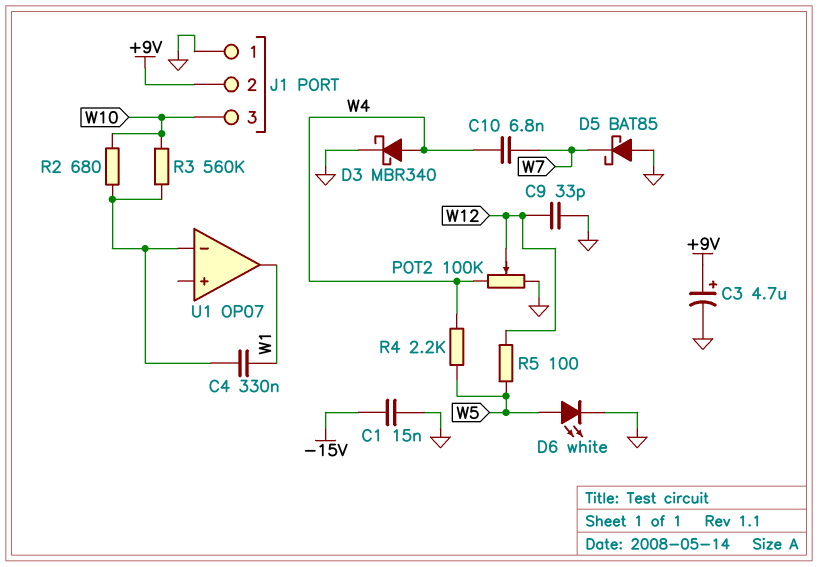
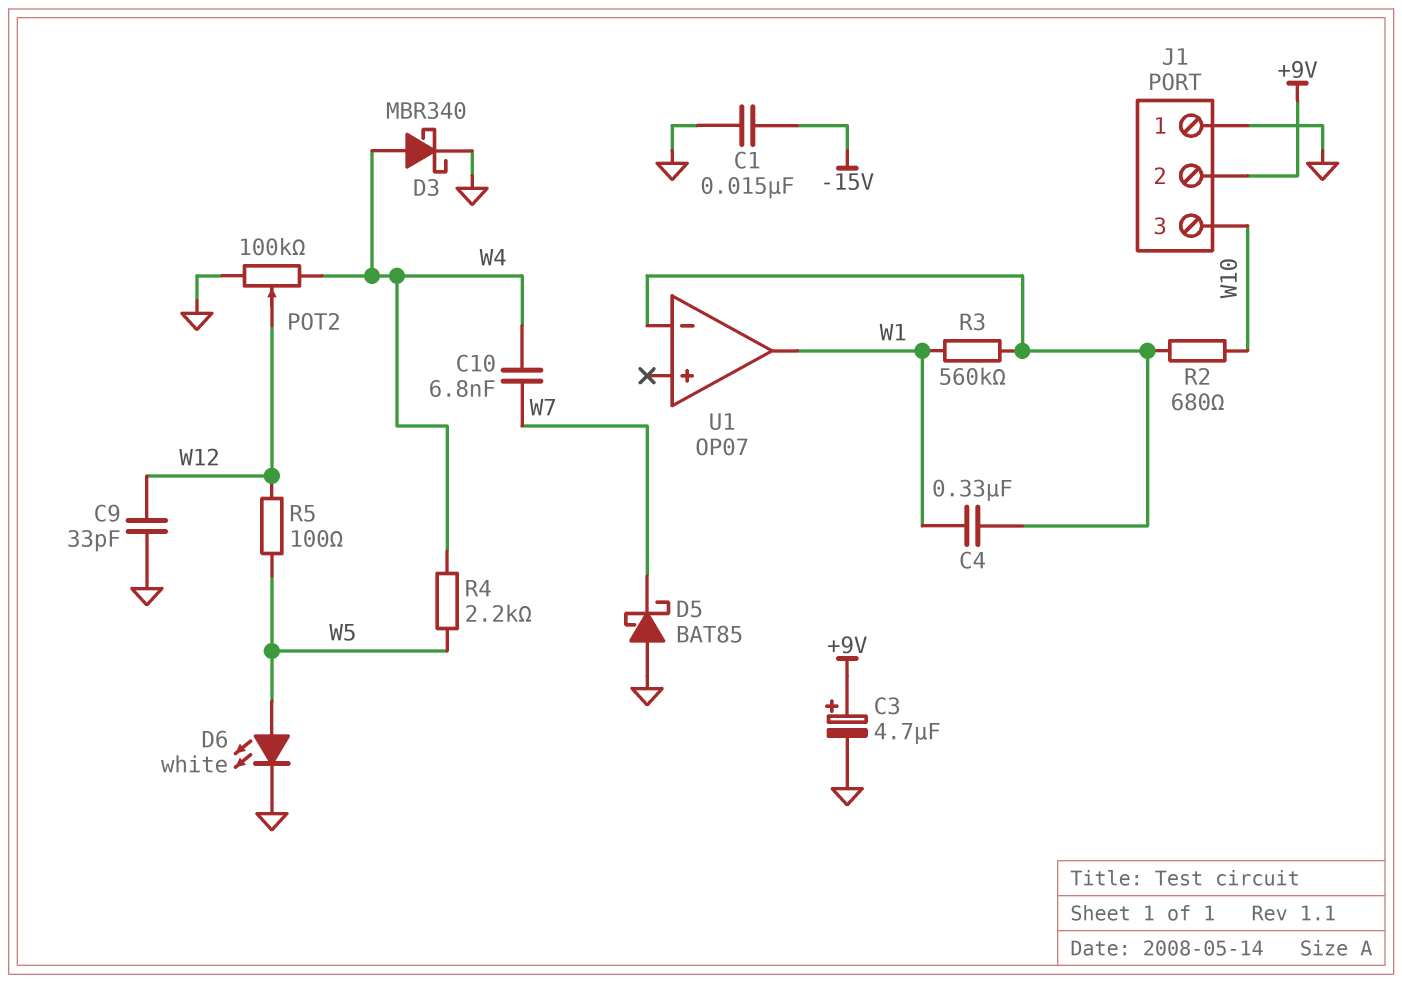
R3: 560k (U1/in-, W10) -> 560k (U1/in-, W1)

